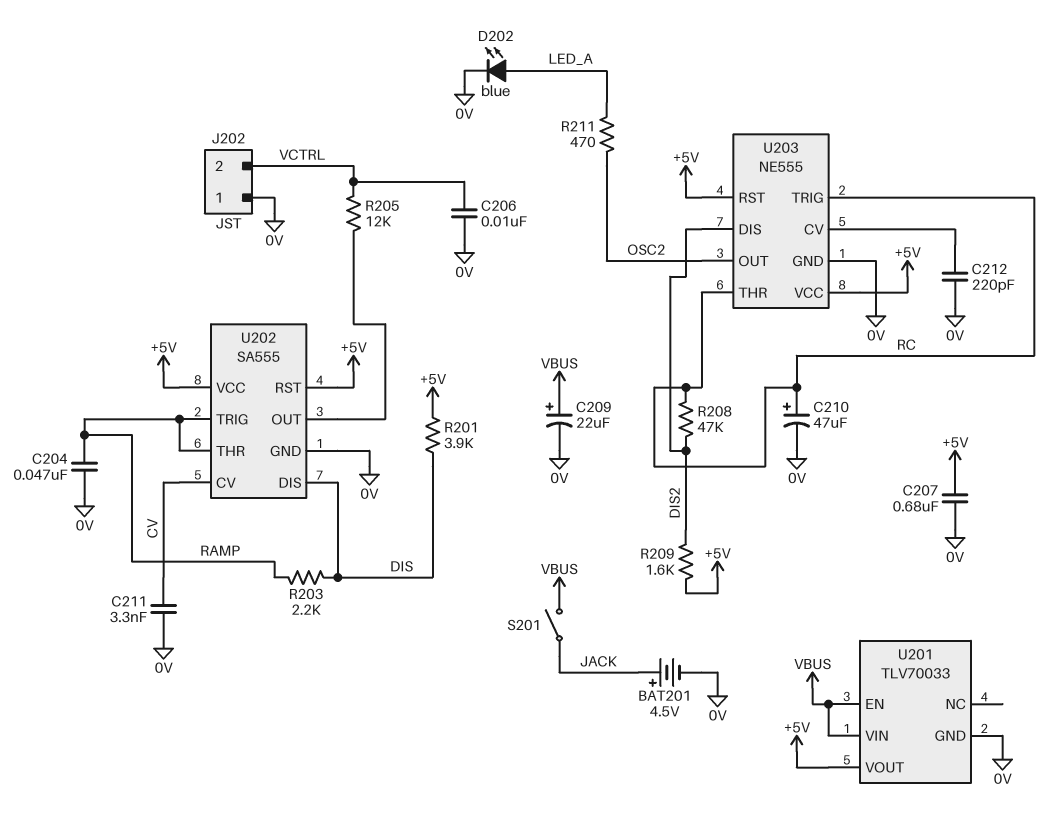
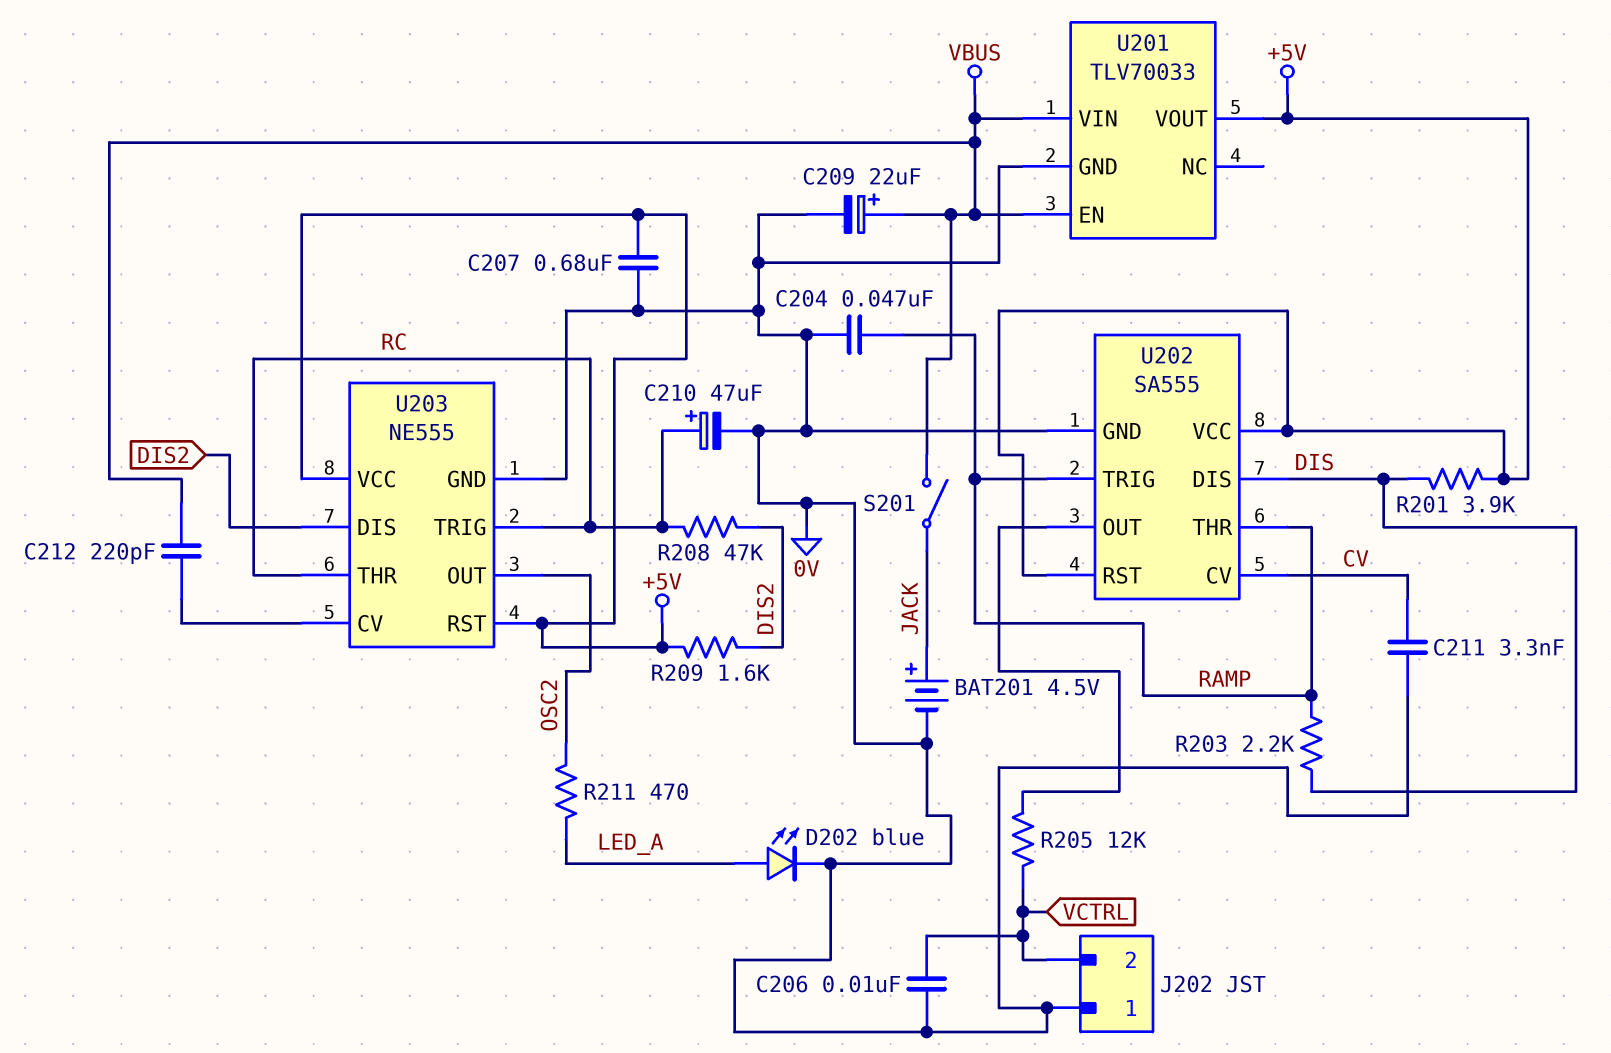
C212: 220pF (0V, U203/CV) -> 220pF (U203/CV, VBUS)

